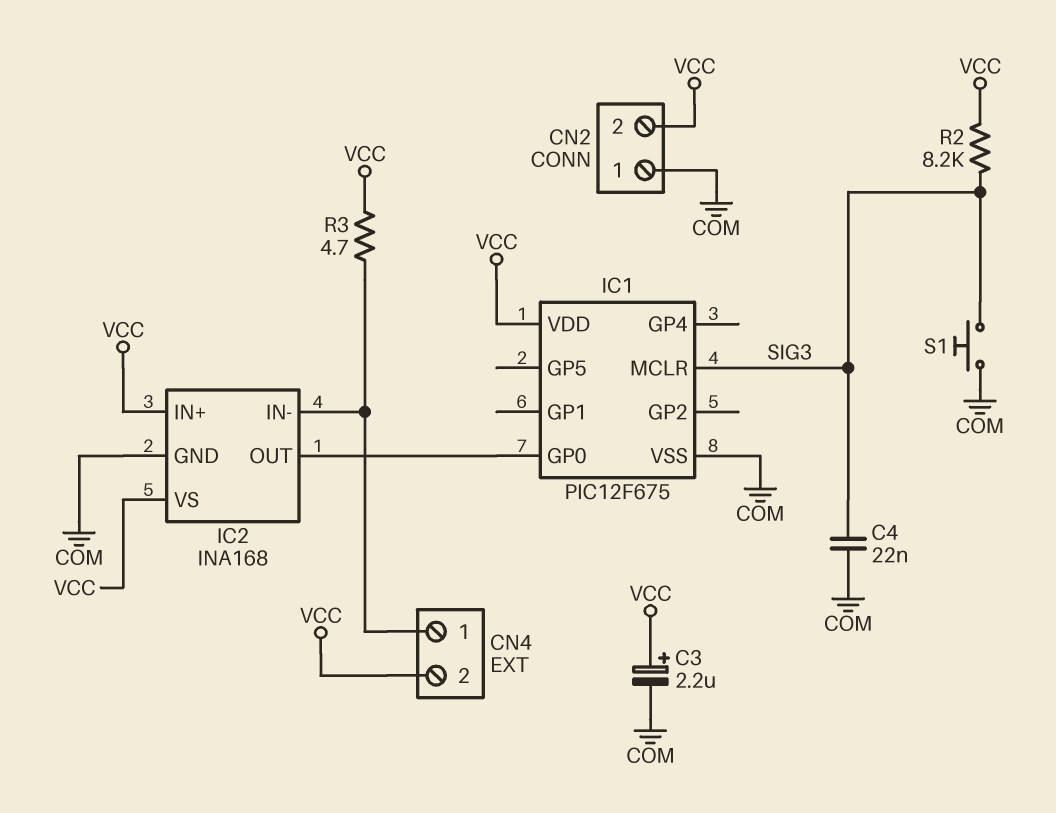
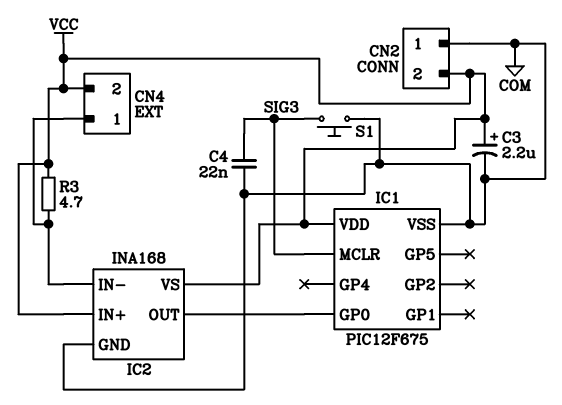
R2: 8.2k (SIG3, VCC) -> none

